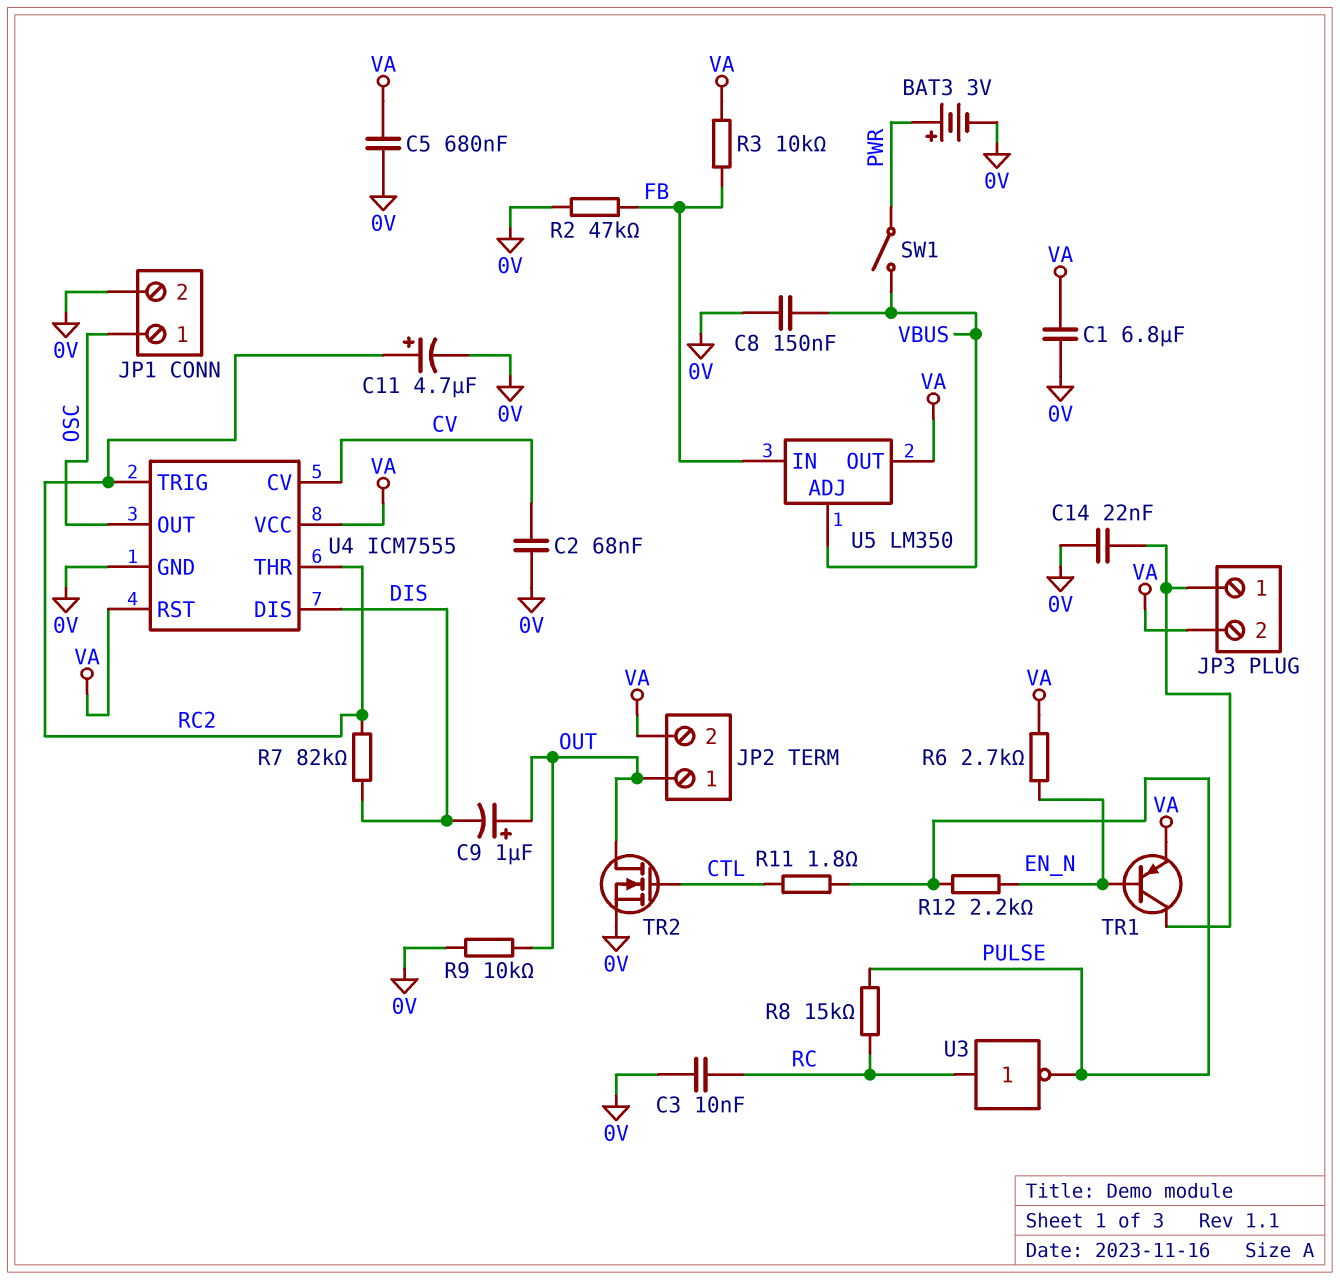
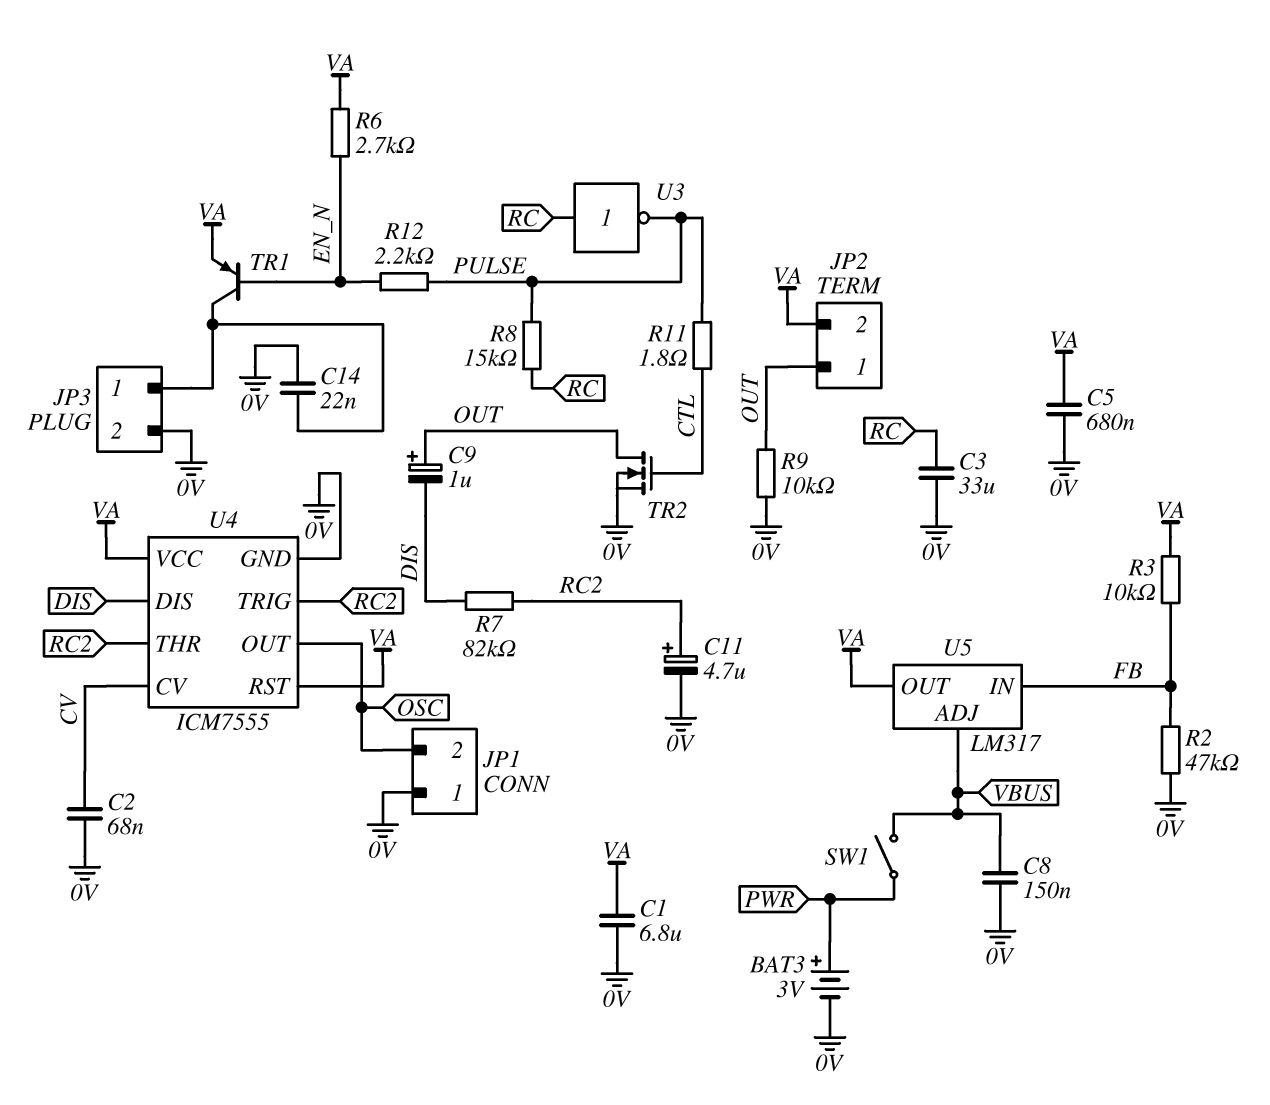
C3: 10nF (0V, RC) -> 33uF (0V, RC)
JP1 pin 1: OSC -> 0V
JP1 pin 2: 0V -> OSC
JP3 pin 2: VA -> 0V
U5: LM350 -> LM317

